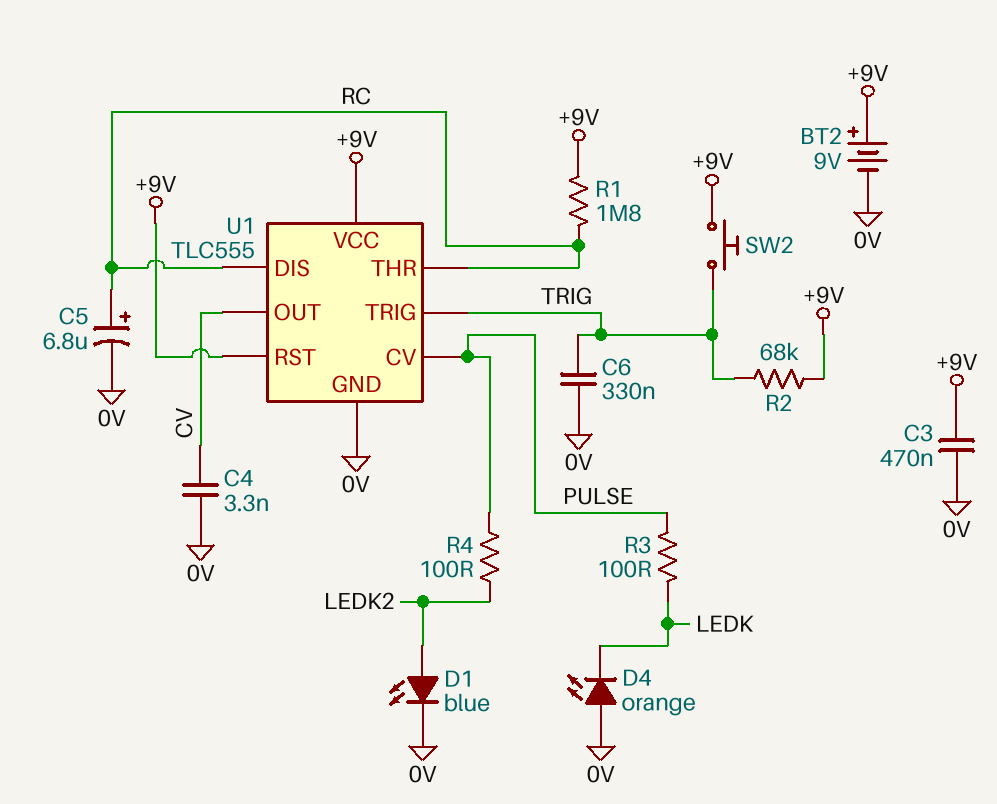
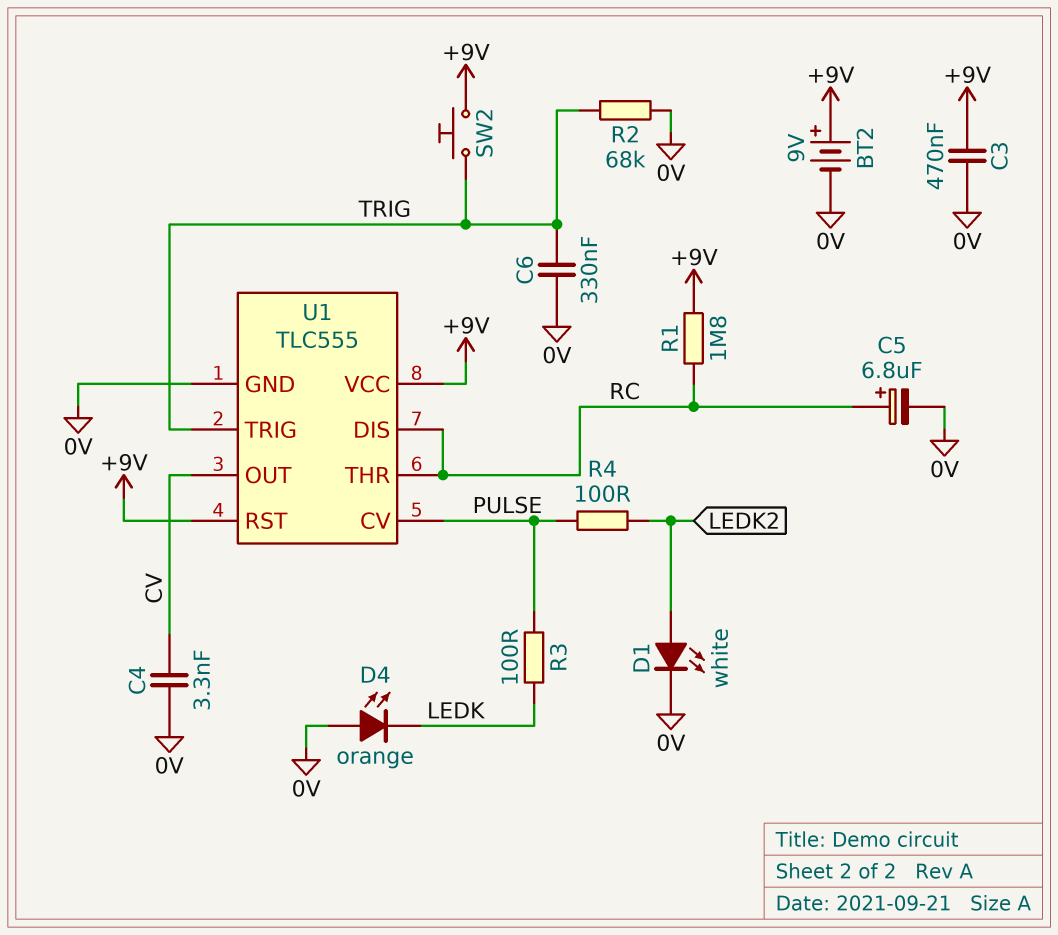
D1: LED blue (A LEDK2, K 0V) -> LED white (A LEDK2, K 0V)
R2: 68k (+9V, TRIG) -> 68k (0V, TRIG)

